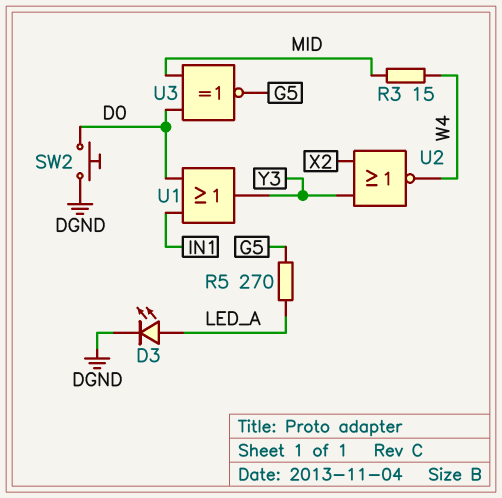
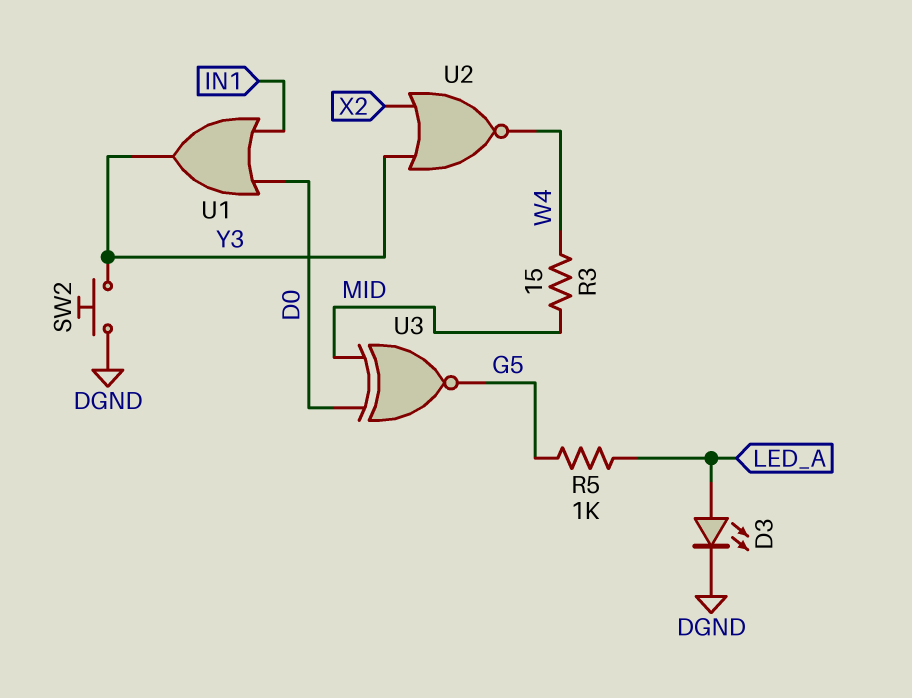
R5: 270 (G5, LED_A) -> 1k (G5, LED_A)
SW2: button (D0, DGND) -> button (DGND, Y3)

